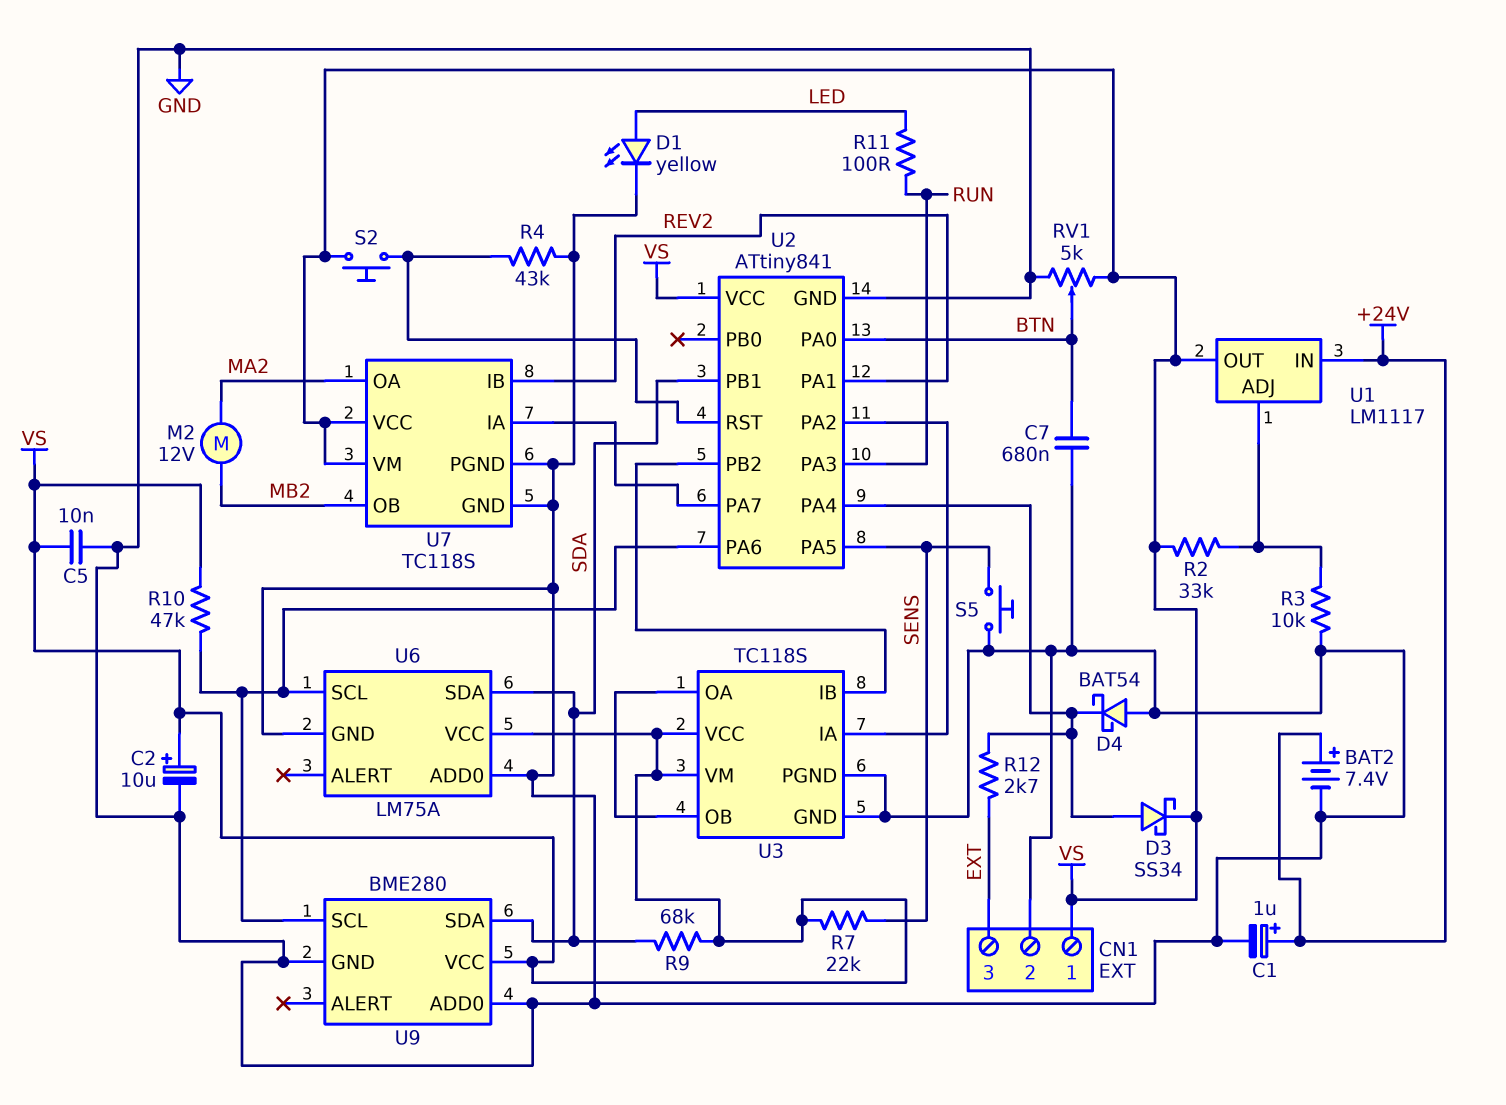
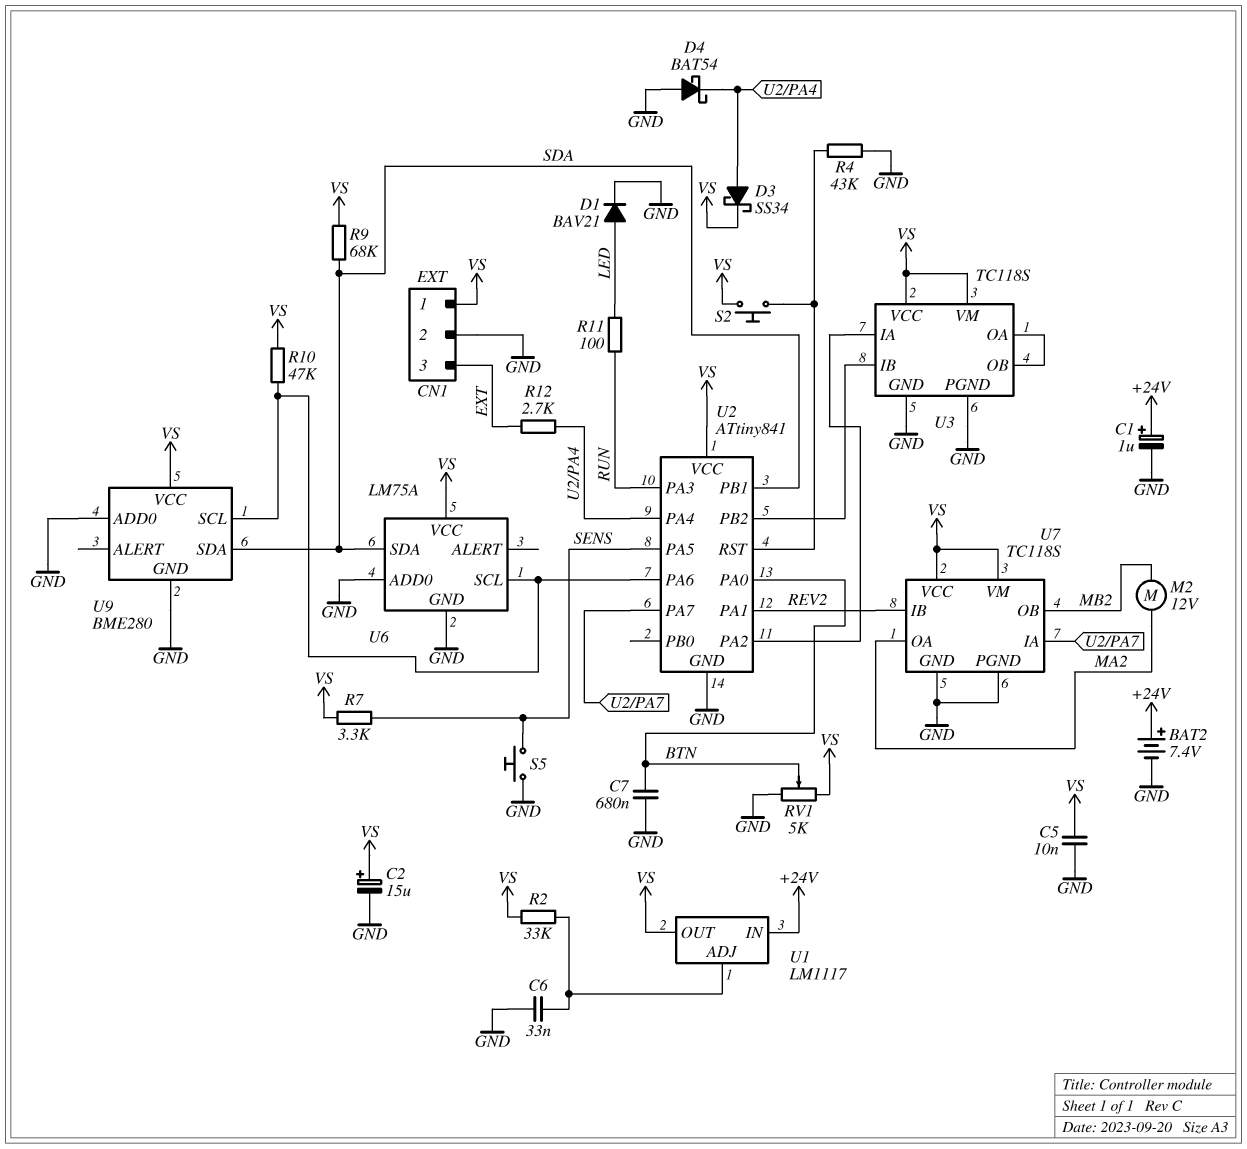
C2: 10uF (plus VS, minus GND) -> 15uF (plus VS, minus GND)
C6: none -> 33nF (GND, U1/ADJ)
D1: LED yellow (A LED, K GND) -> diode BAV21 (A LED, K GND)
R3: 10k (GND, U1/ADJ) -> none
R7: 22k (SENS, VS) -> 3.3k (SENS, VS)

